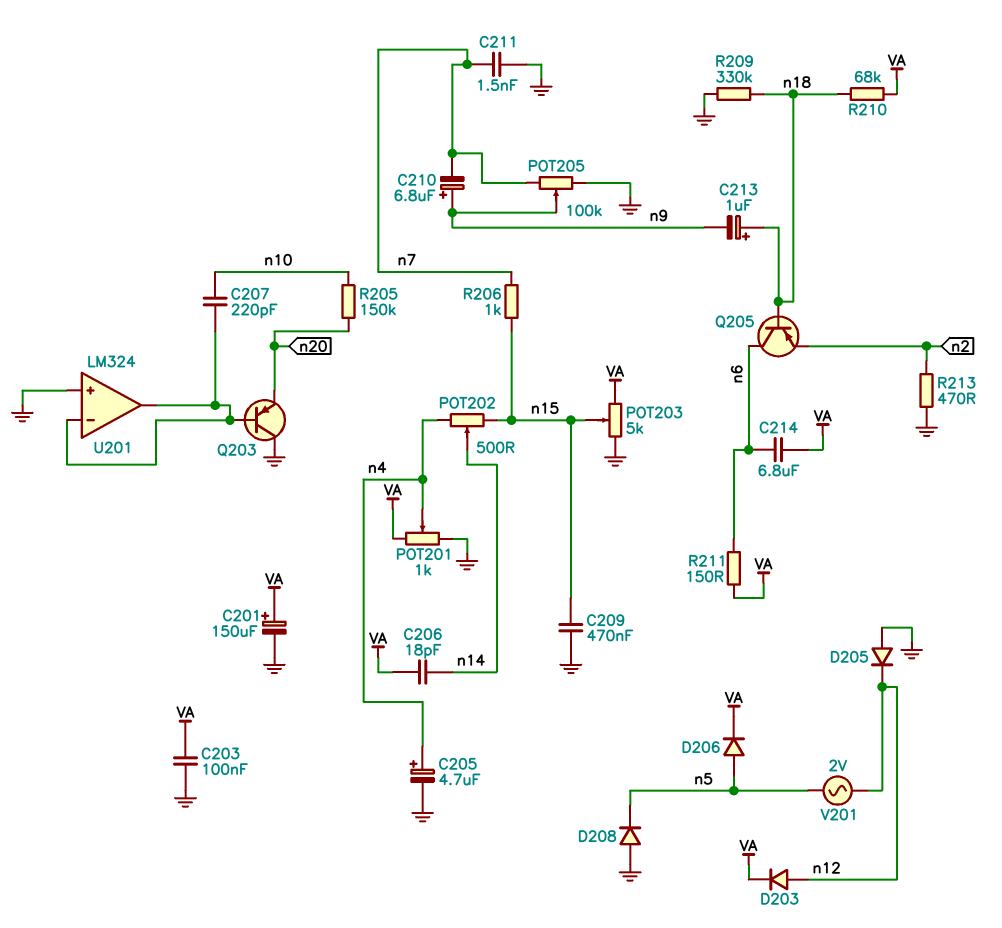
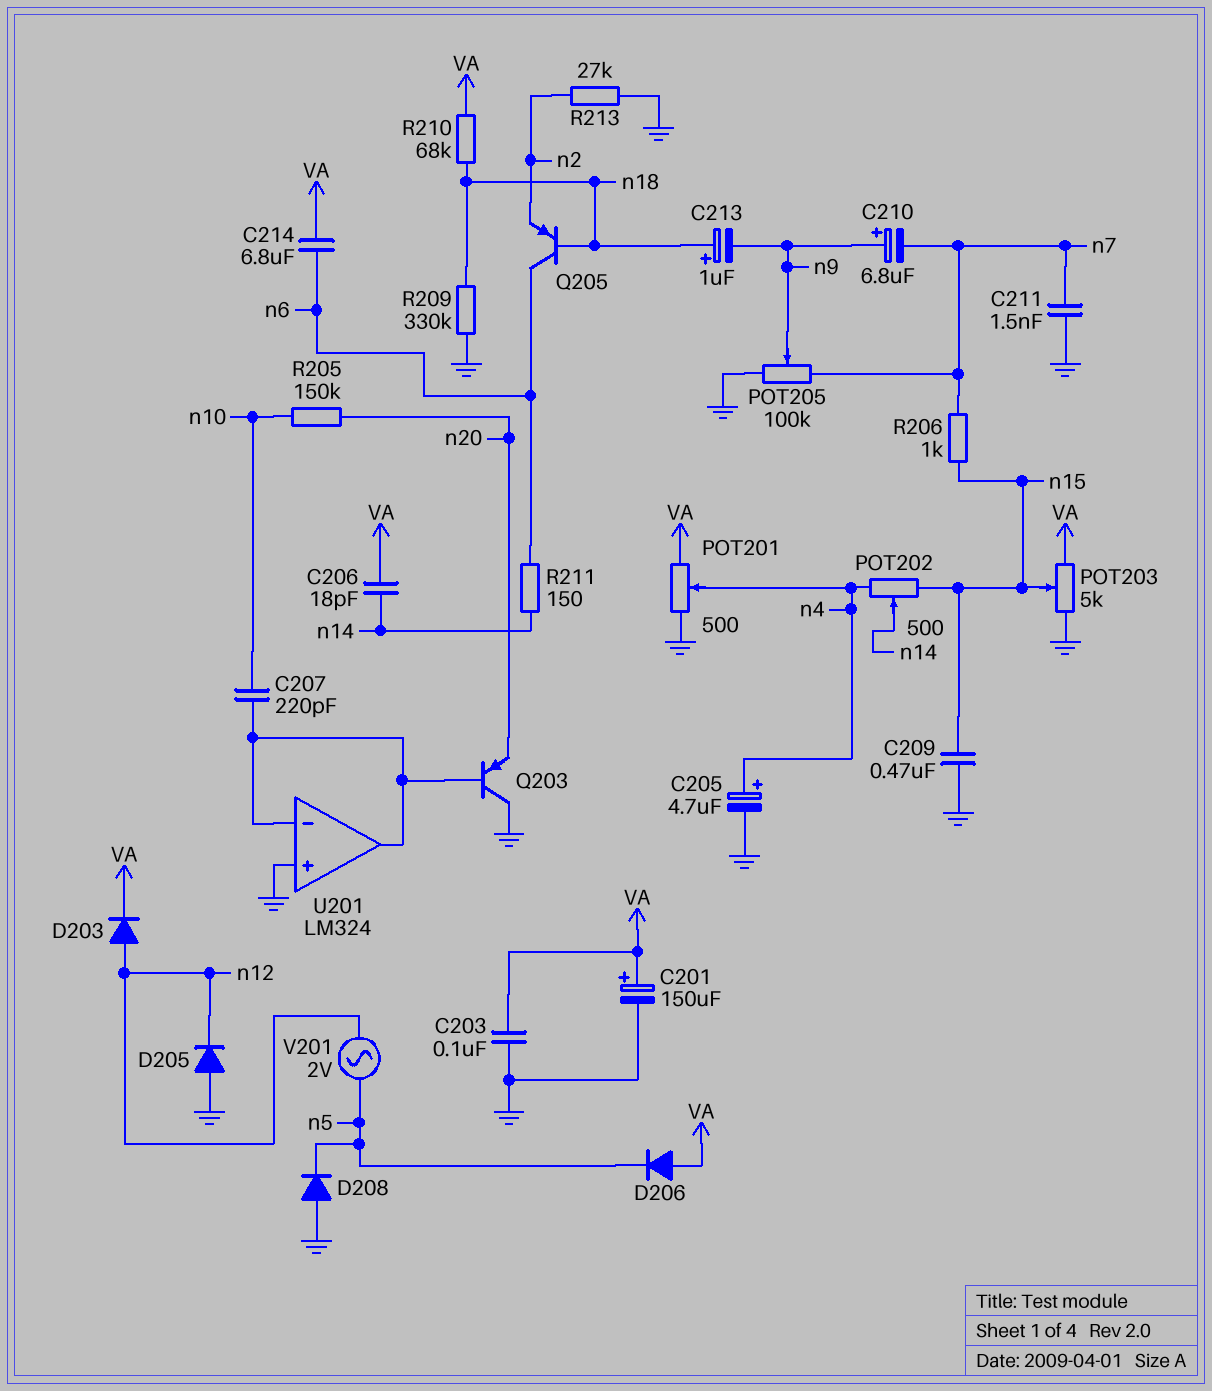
D206: diode (A n5, K VA) -> diode (A VA, K n5)
POT201: 1k (GND, VA, wiper n4) -> 500 (GND, VA, wiper n4)
R211: 150 (VA, n6) -> 150 (n6, n14)
R213: 470 (GND, n2) -> 27k (GND, n2)

